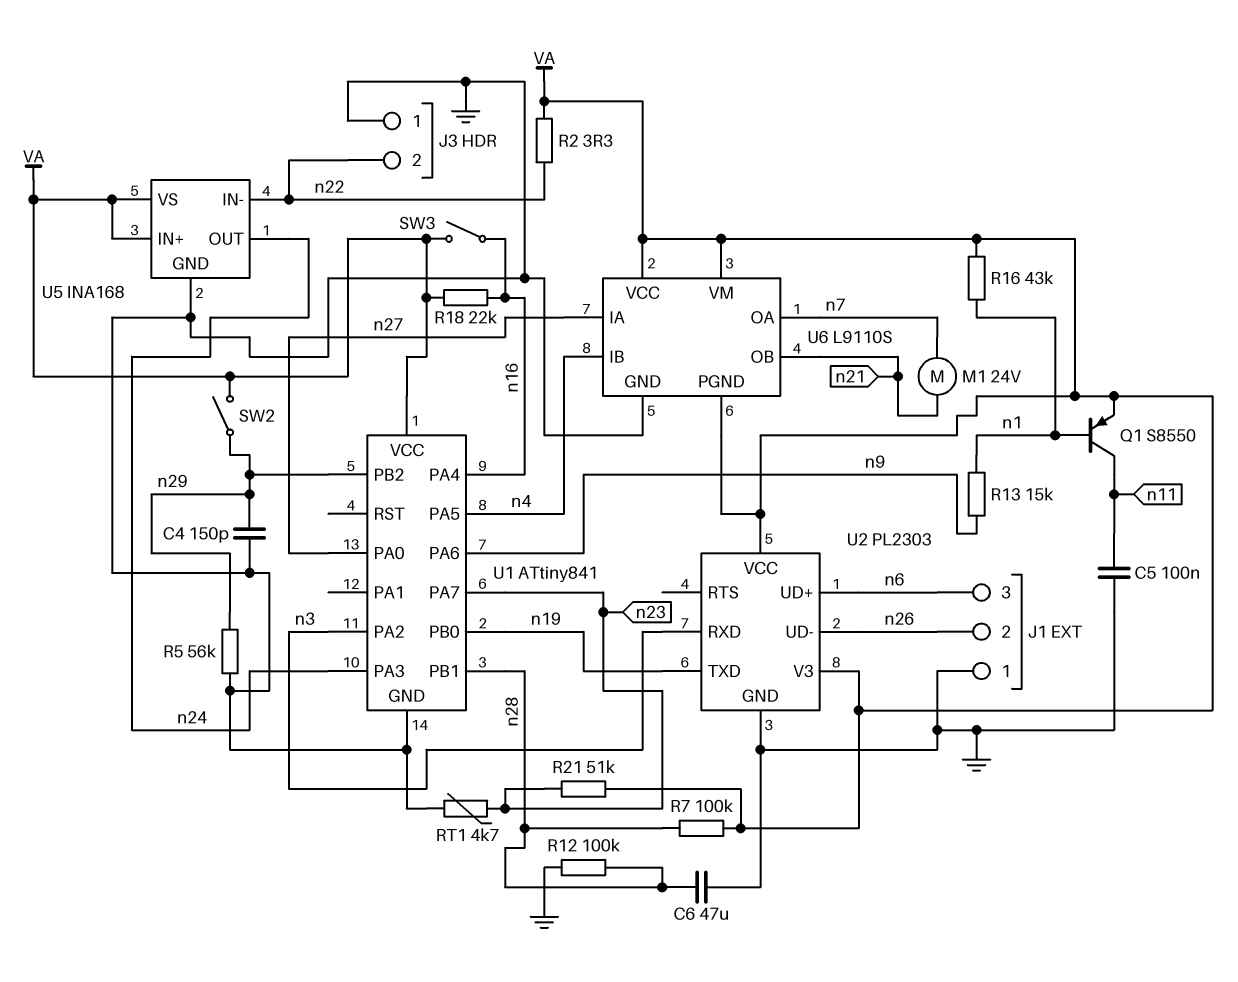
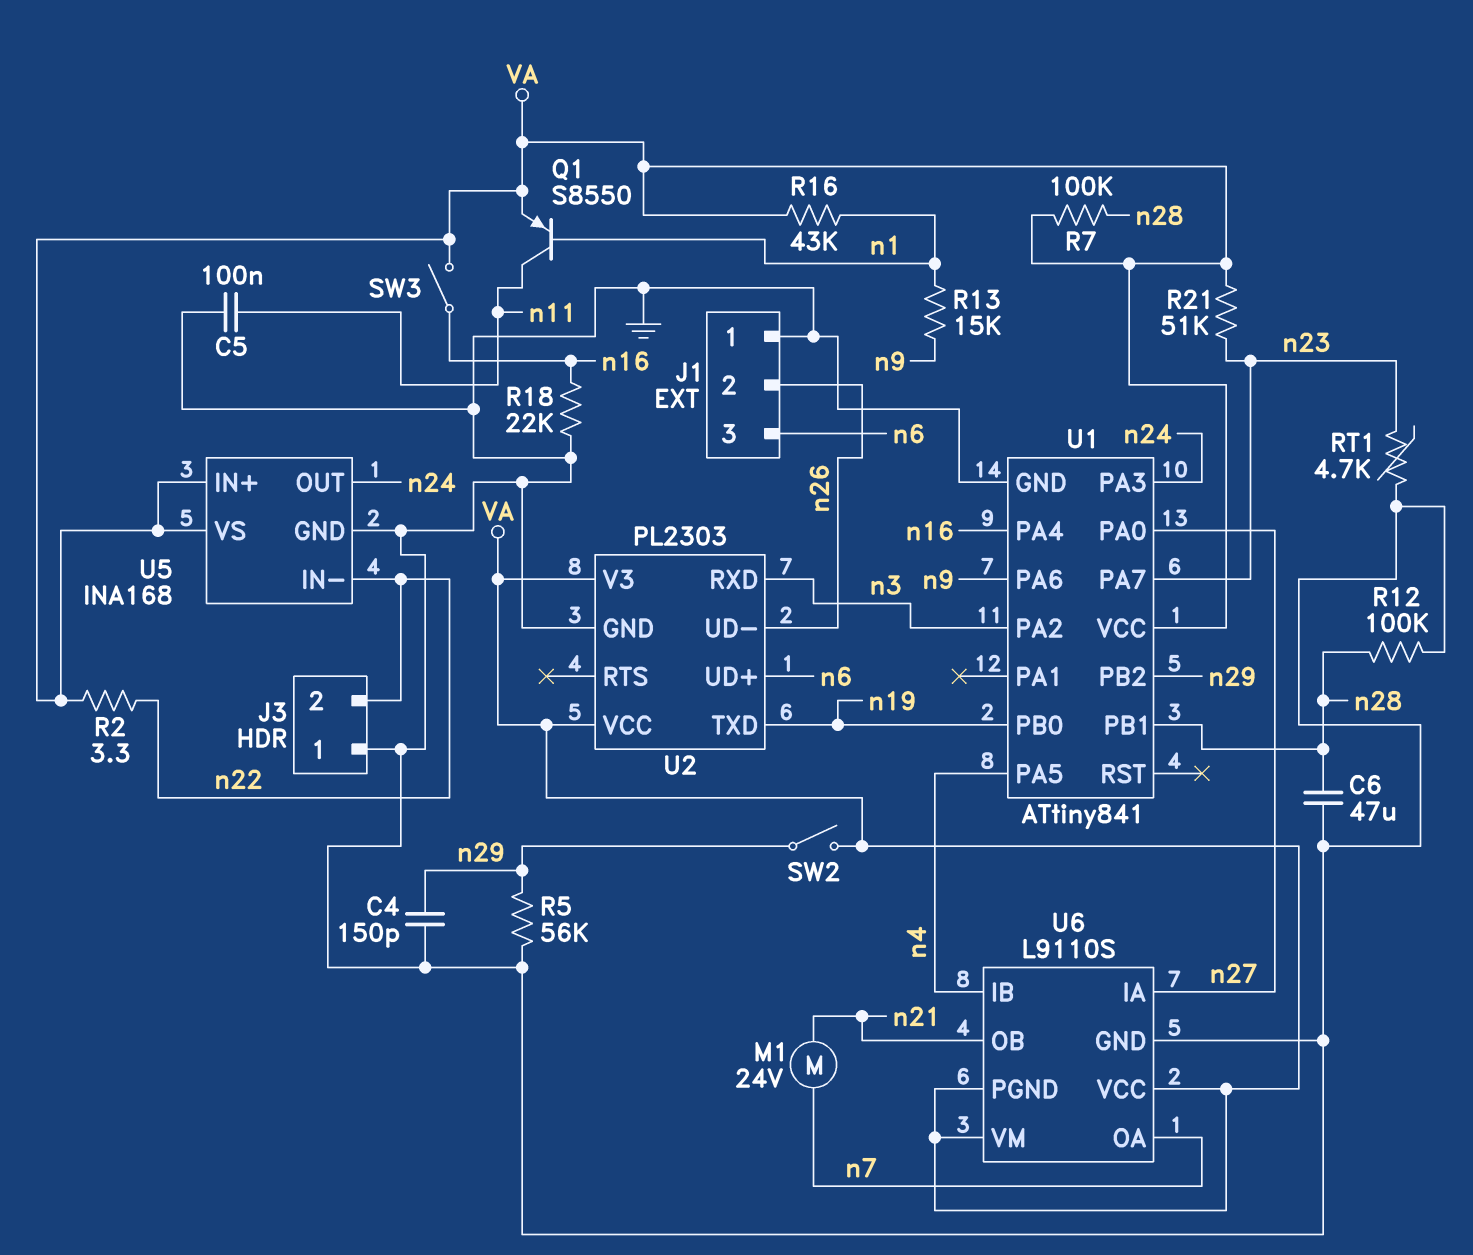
R18: 22k (VA, n16) -> 22k (GND, n16)

